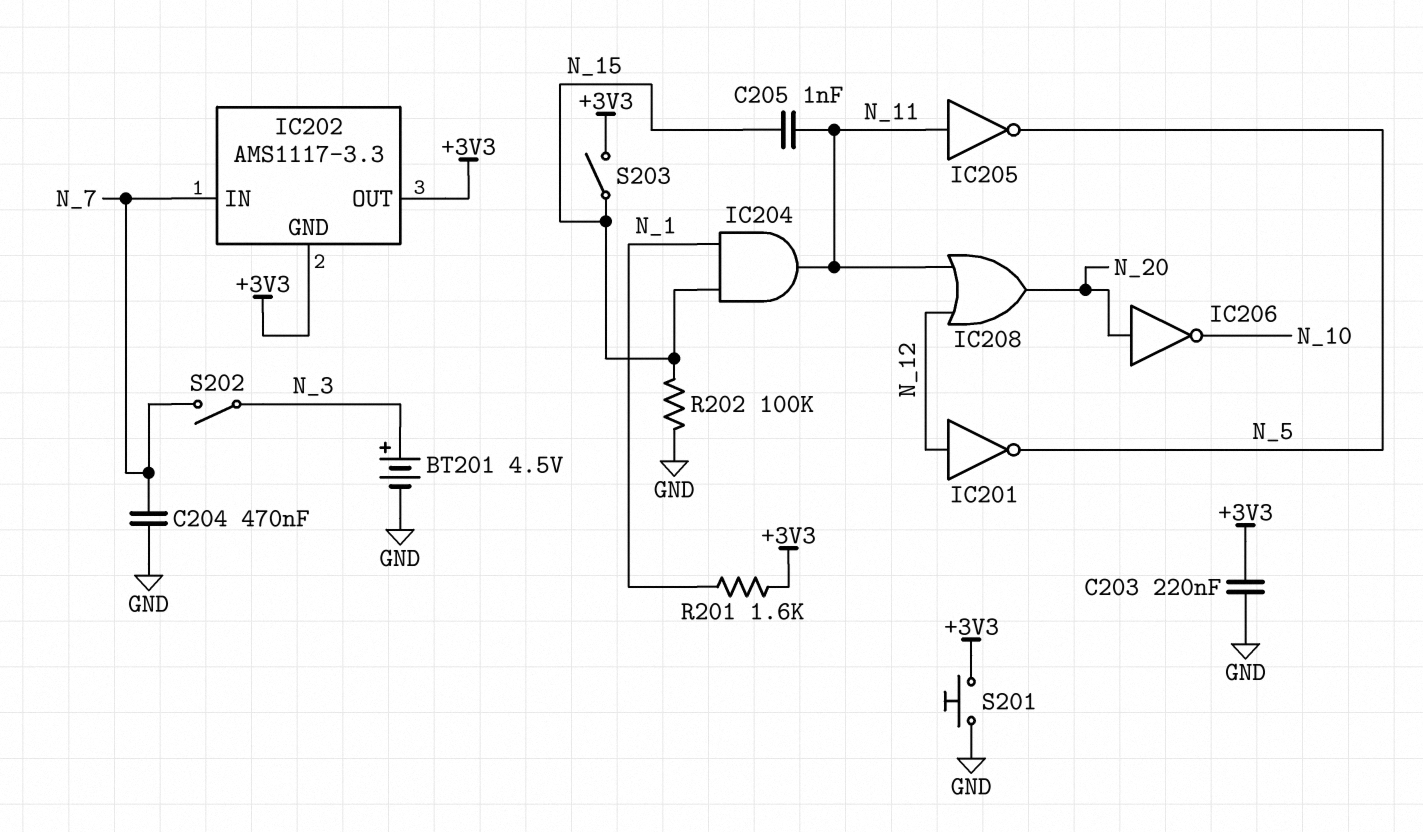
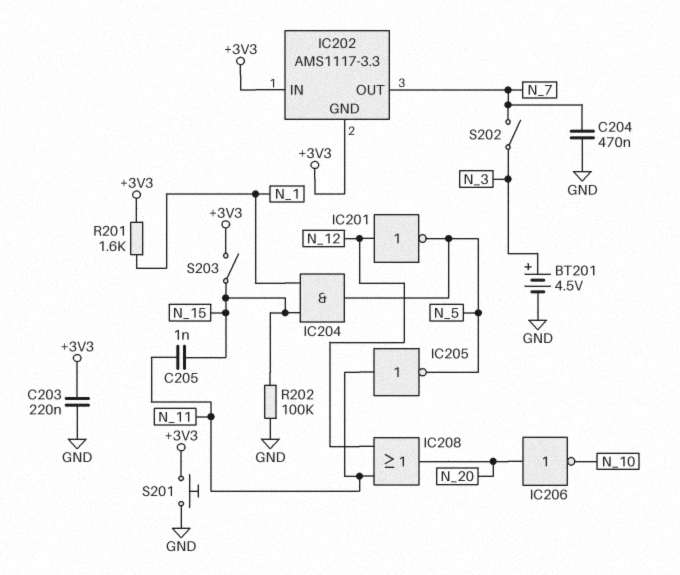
IC202 pin IN: N_7 -> +3V3
IC202 pin OUT: +3V3 -> N_7
IC204: AND (in N_1, in N_15, out N_11) -> AND (in N_1, in N_15, out N_5)

